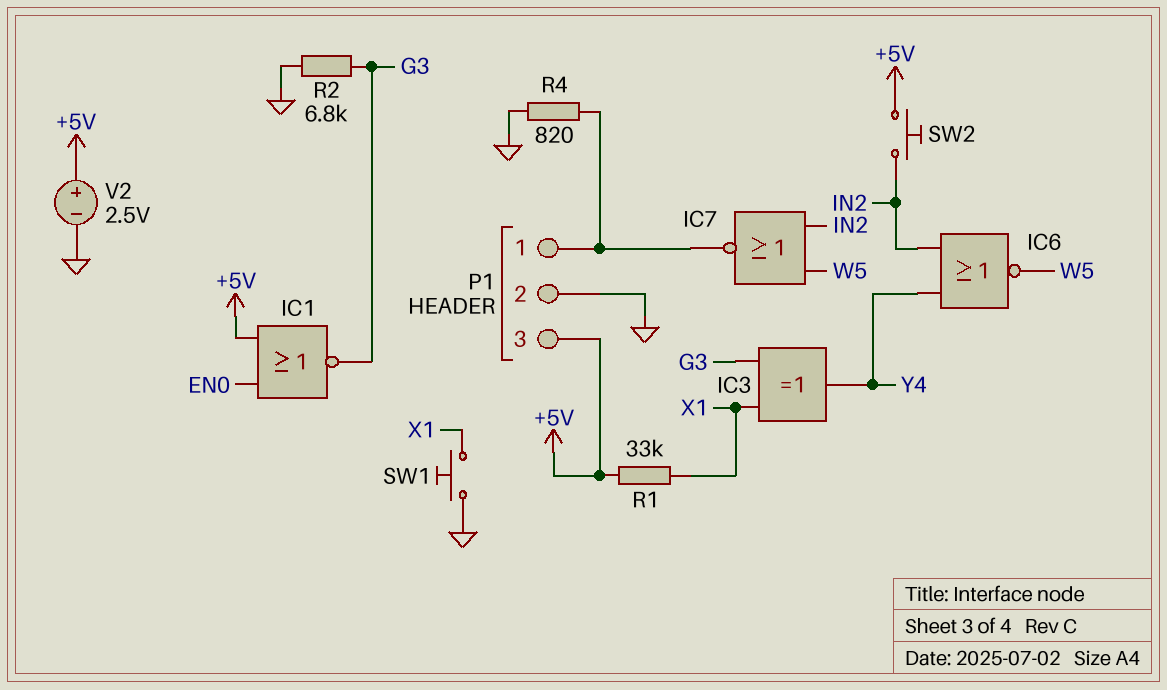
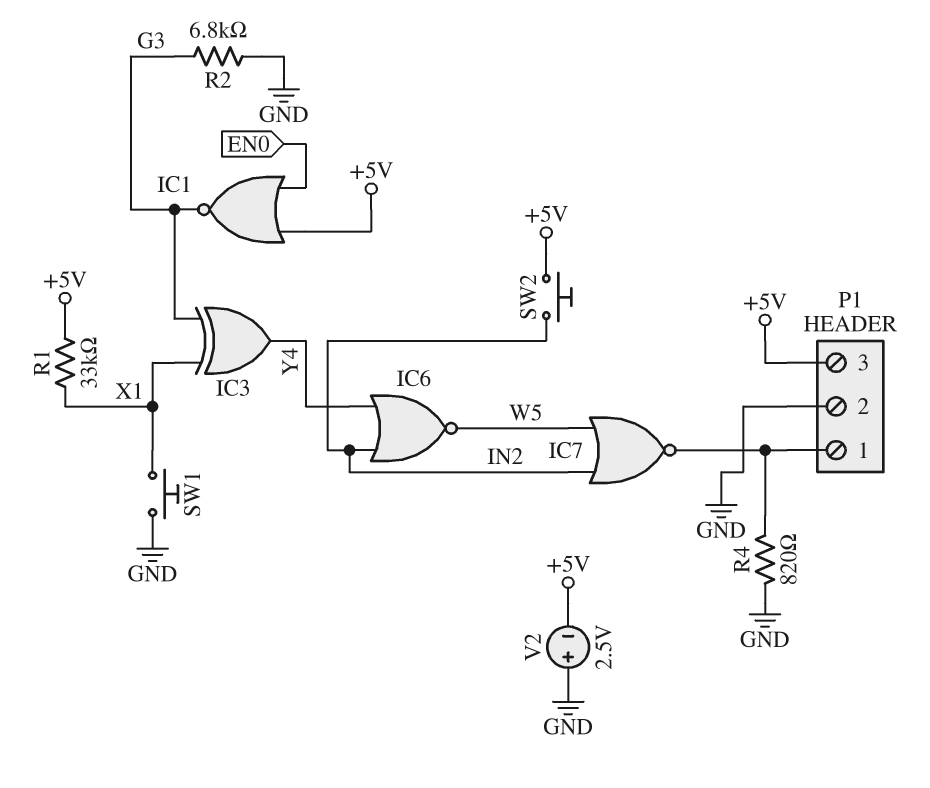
V2: 2.5V (plus +5V, minus GND) -> 2.5V (plus GND, minus +5V)

